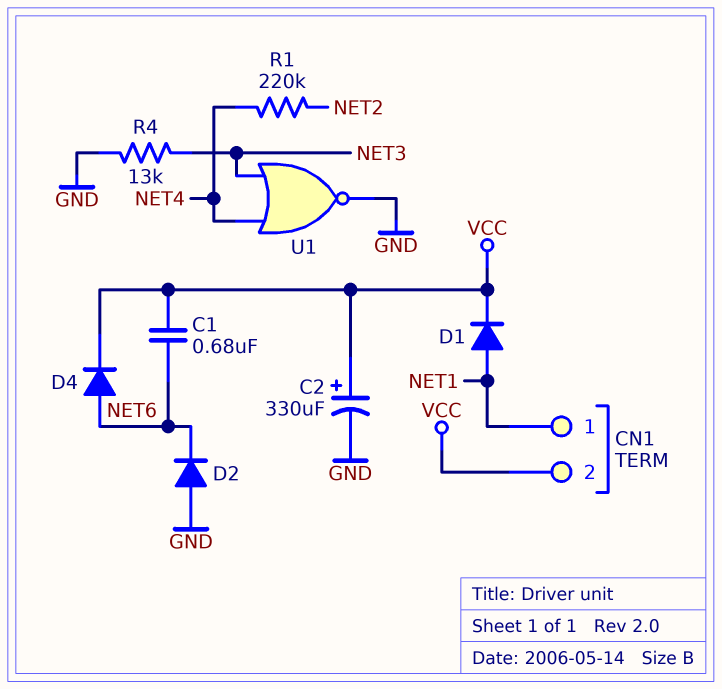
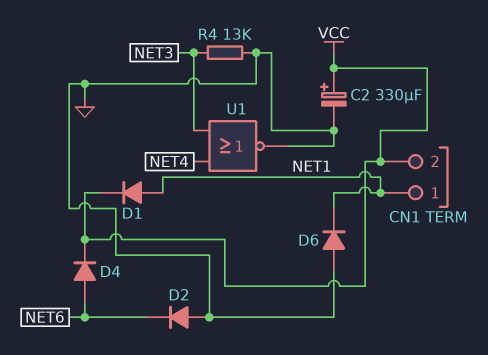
C1: 680nF (NET6, VCC) -> none
D6: none -> diode (A GND, K NET1)
R1: 220k (NET2, NET4) -> none

